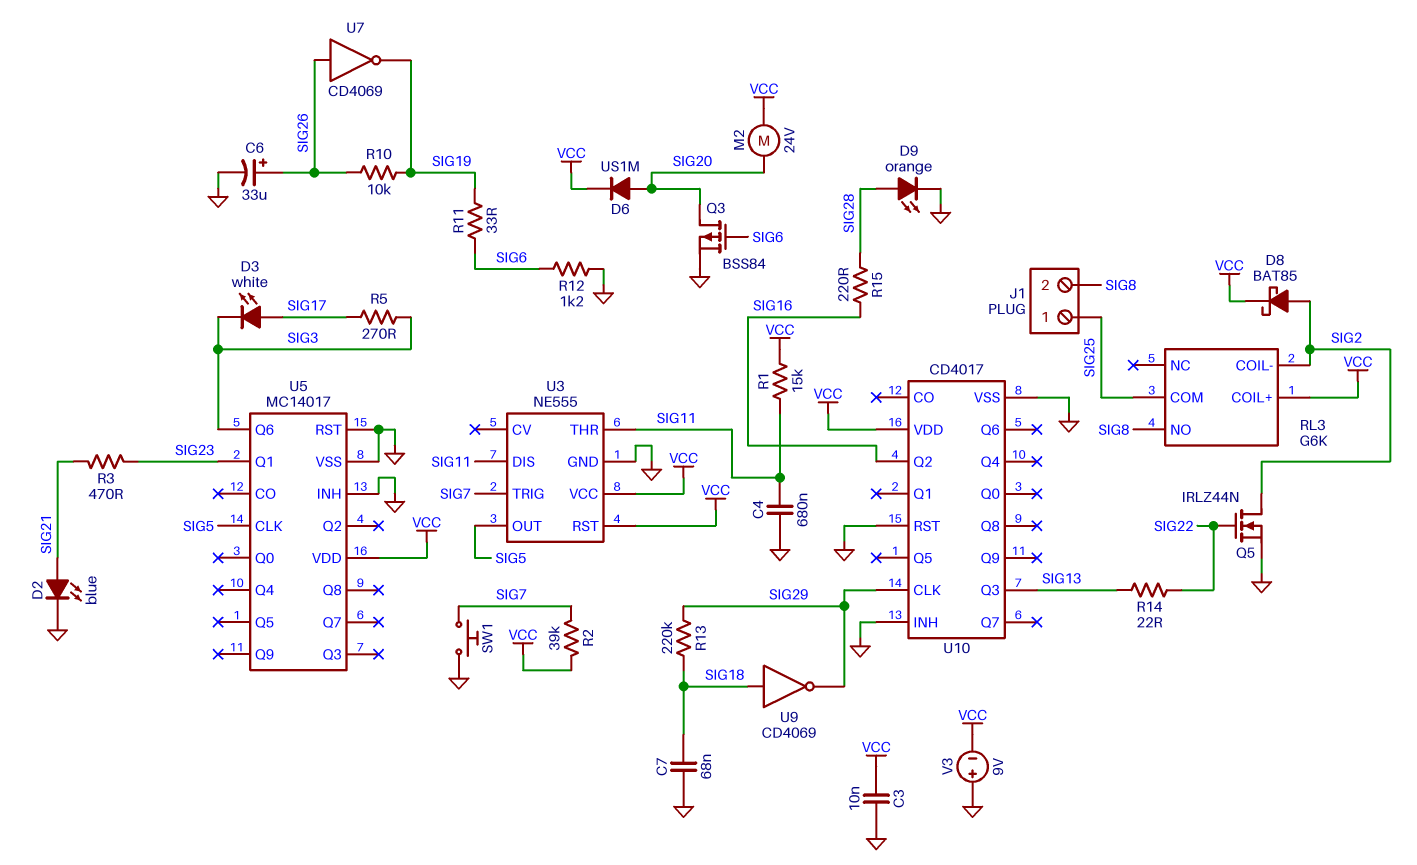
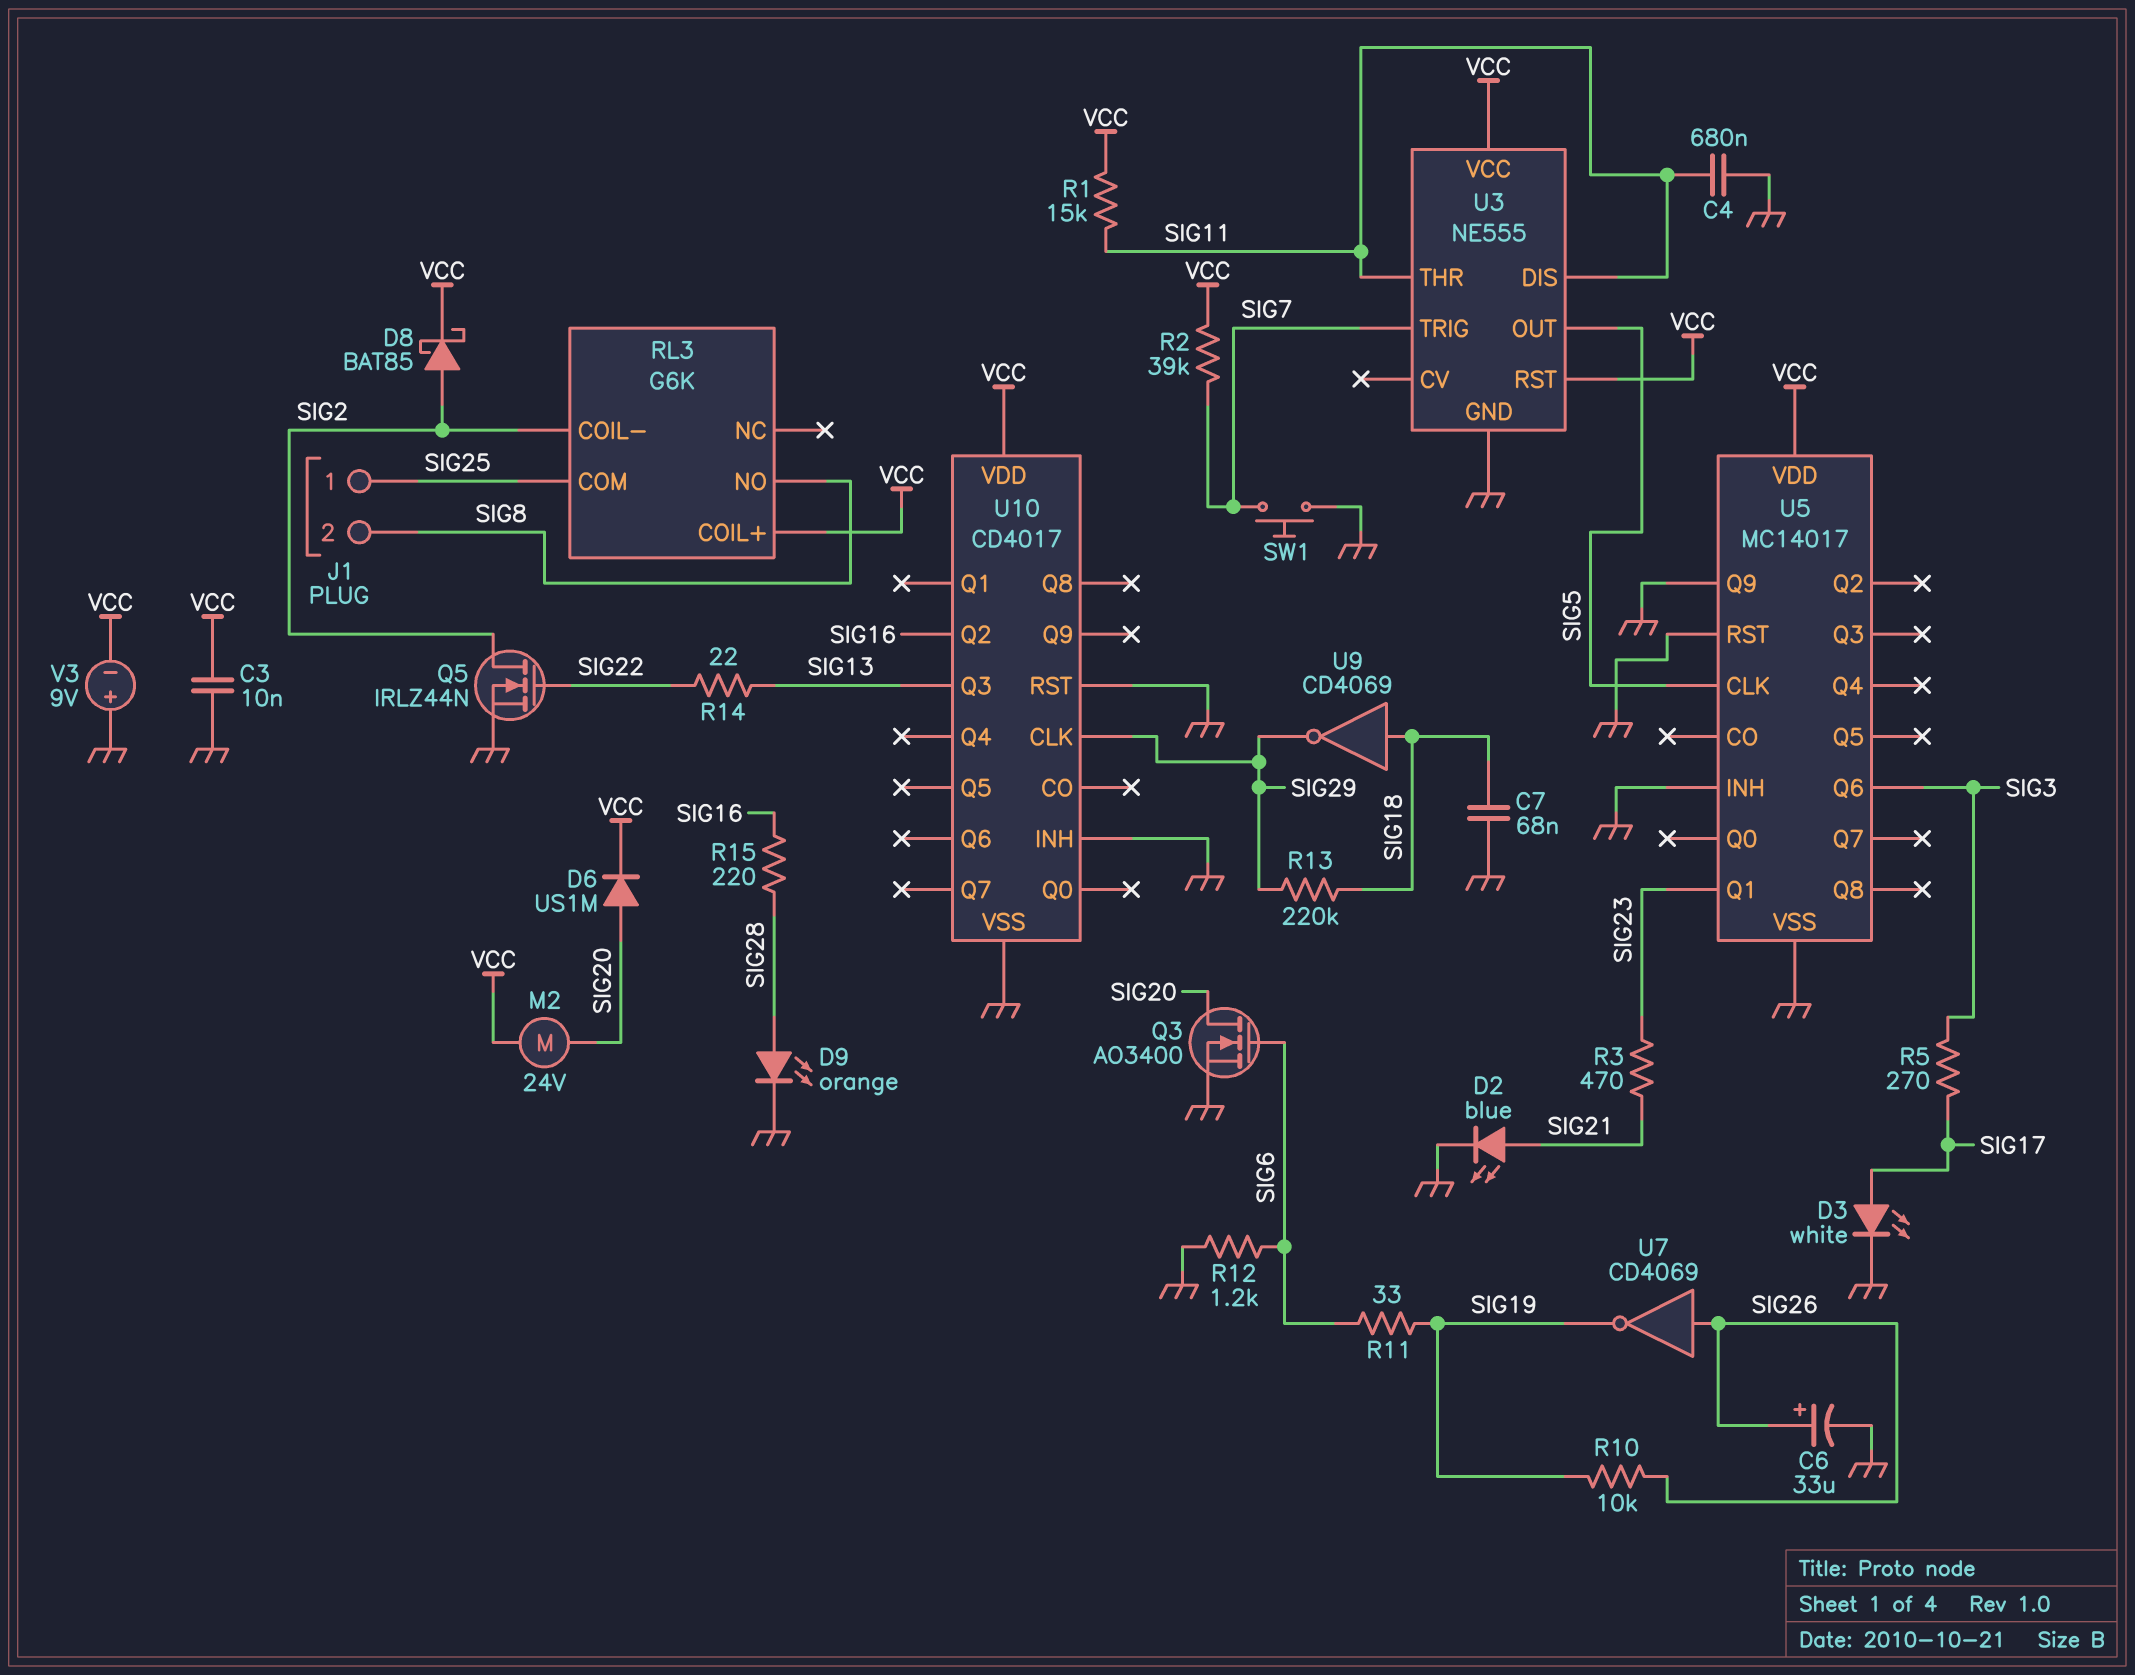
D3: LED white (A SIG17, K SIG3) -> LED white (A SIG17, K GND)
Q3: PMOS BSS84 (G SIG6, D SIG20, S GND) -> NMOS AO3400 (G SIG6, D SIG20, S GND)
U5 pin Q9: none -> GND

